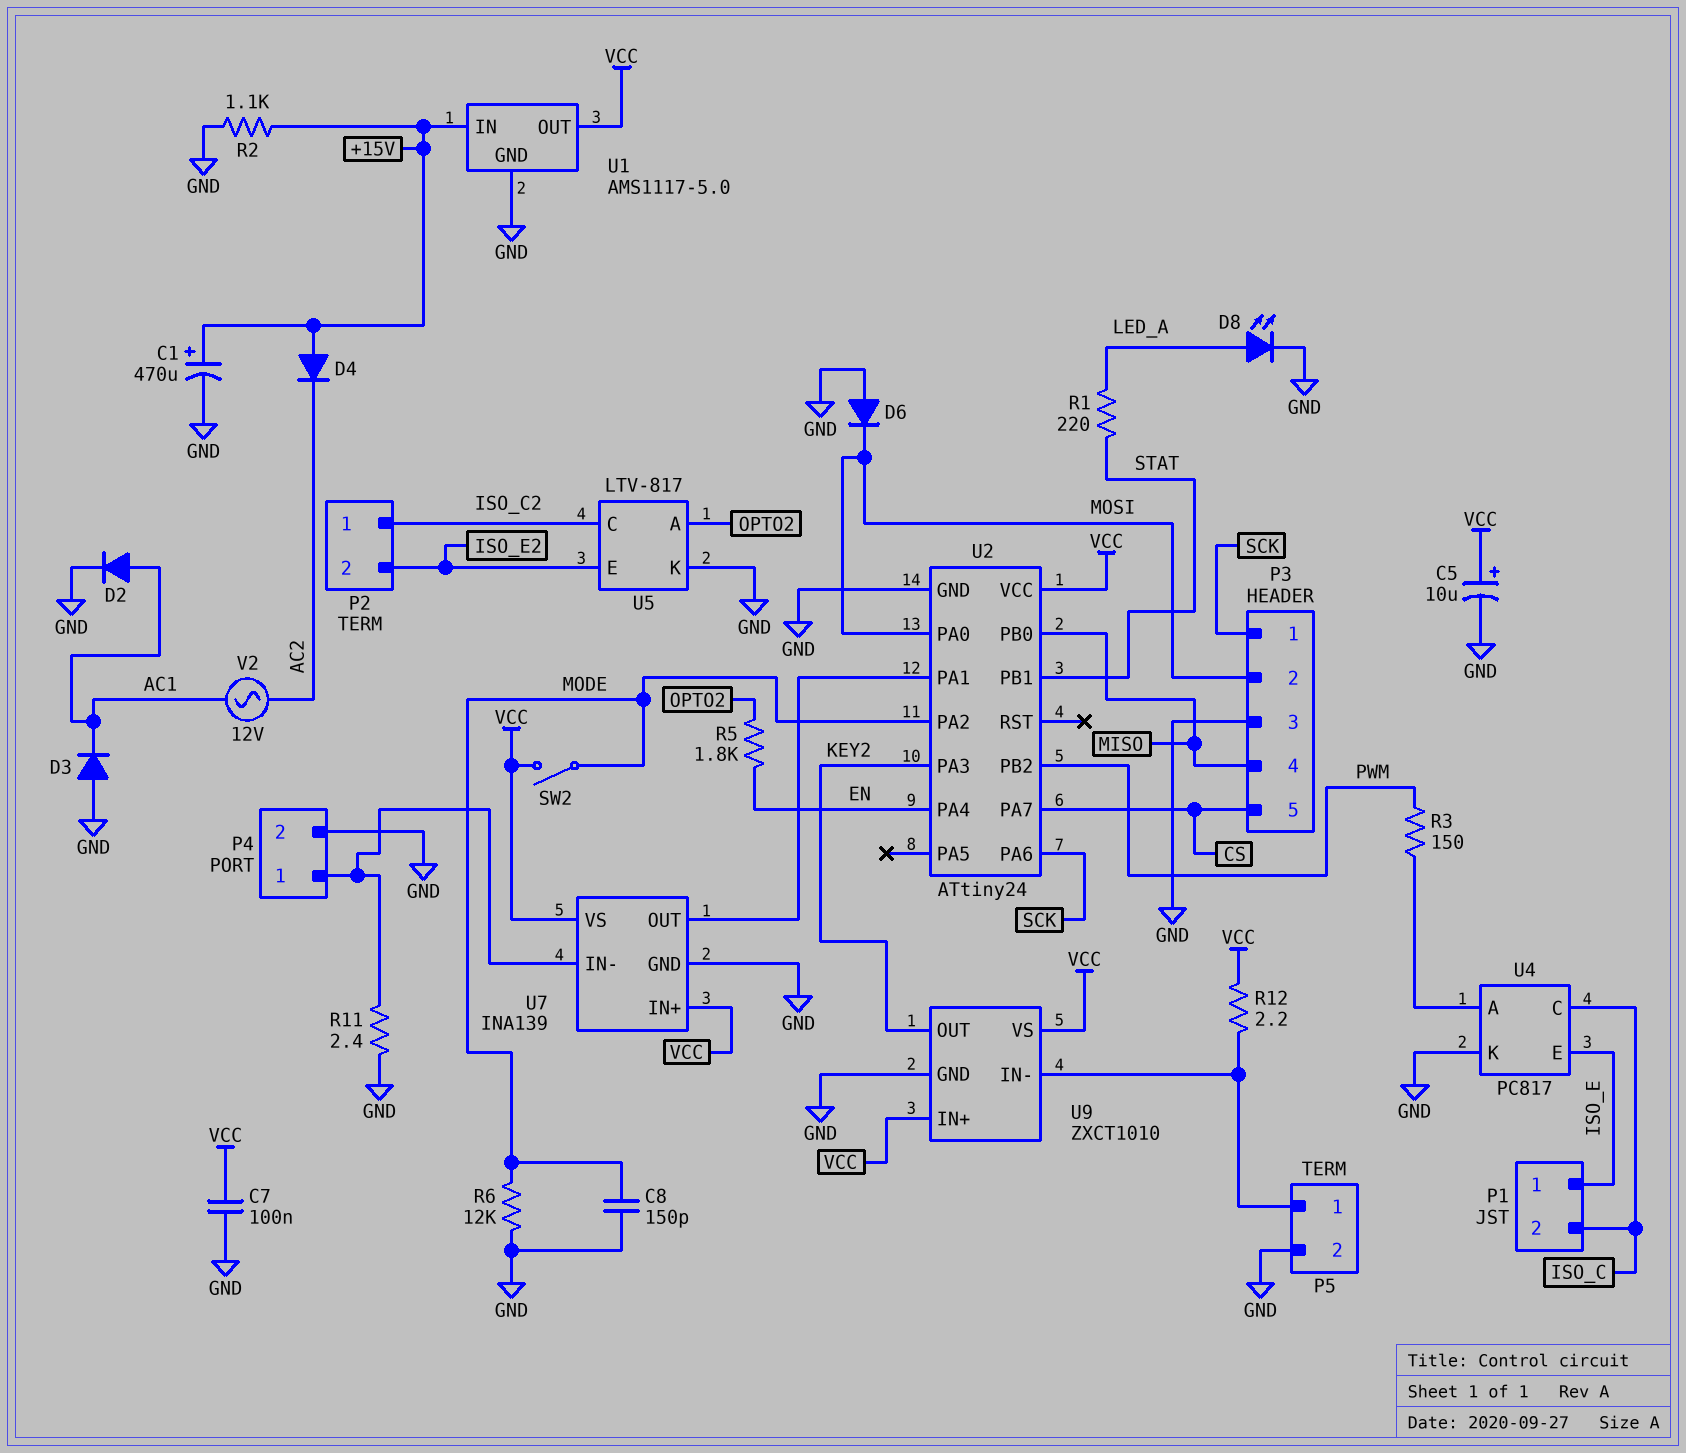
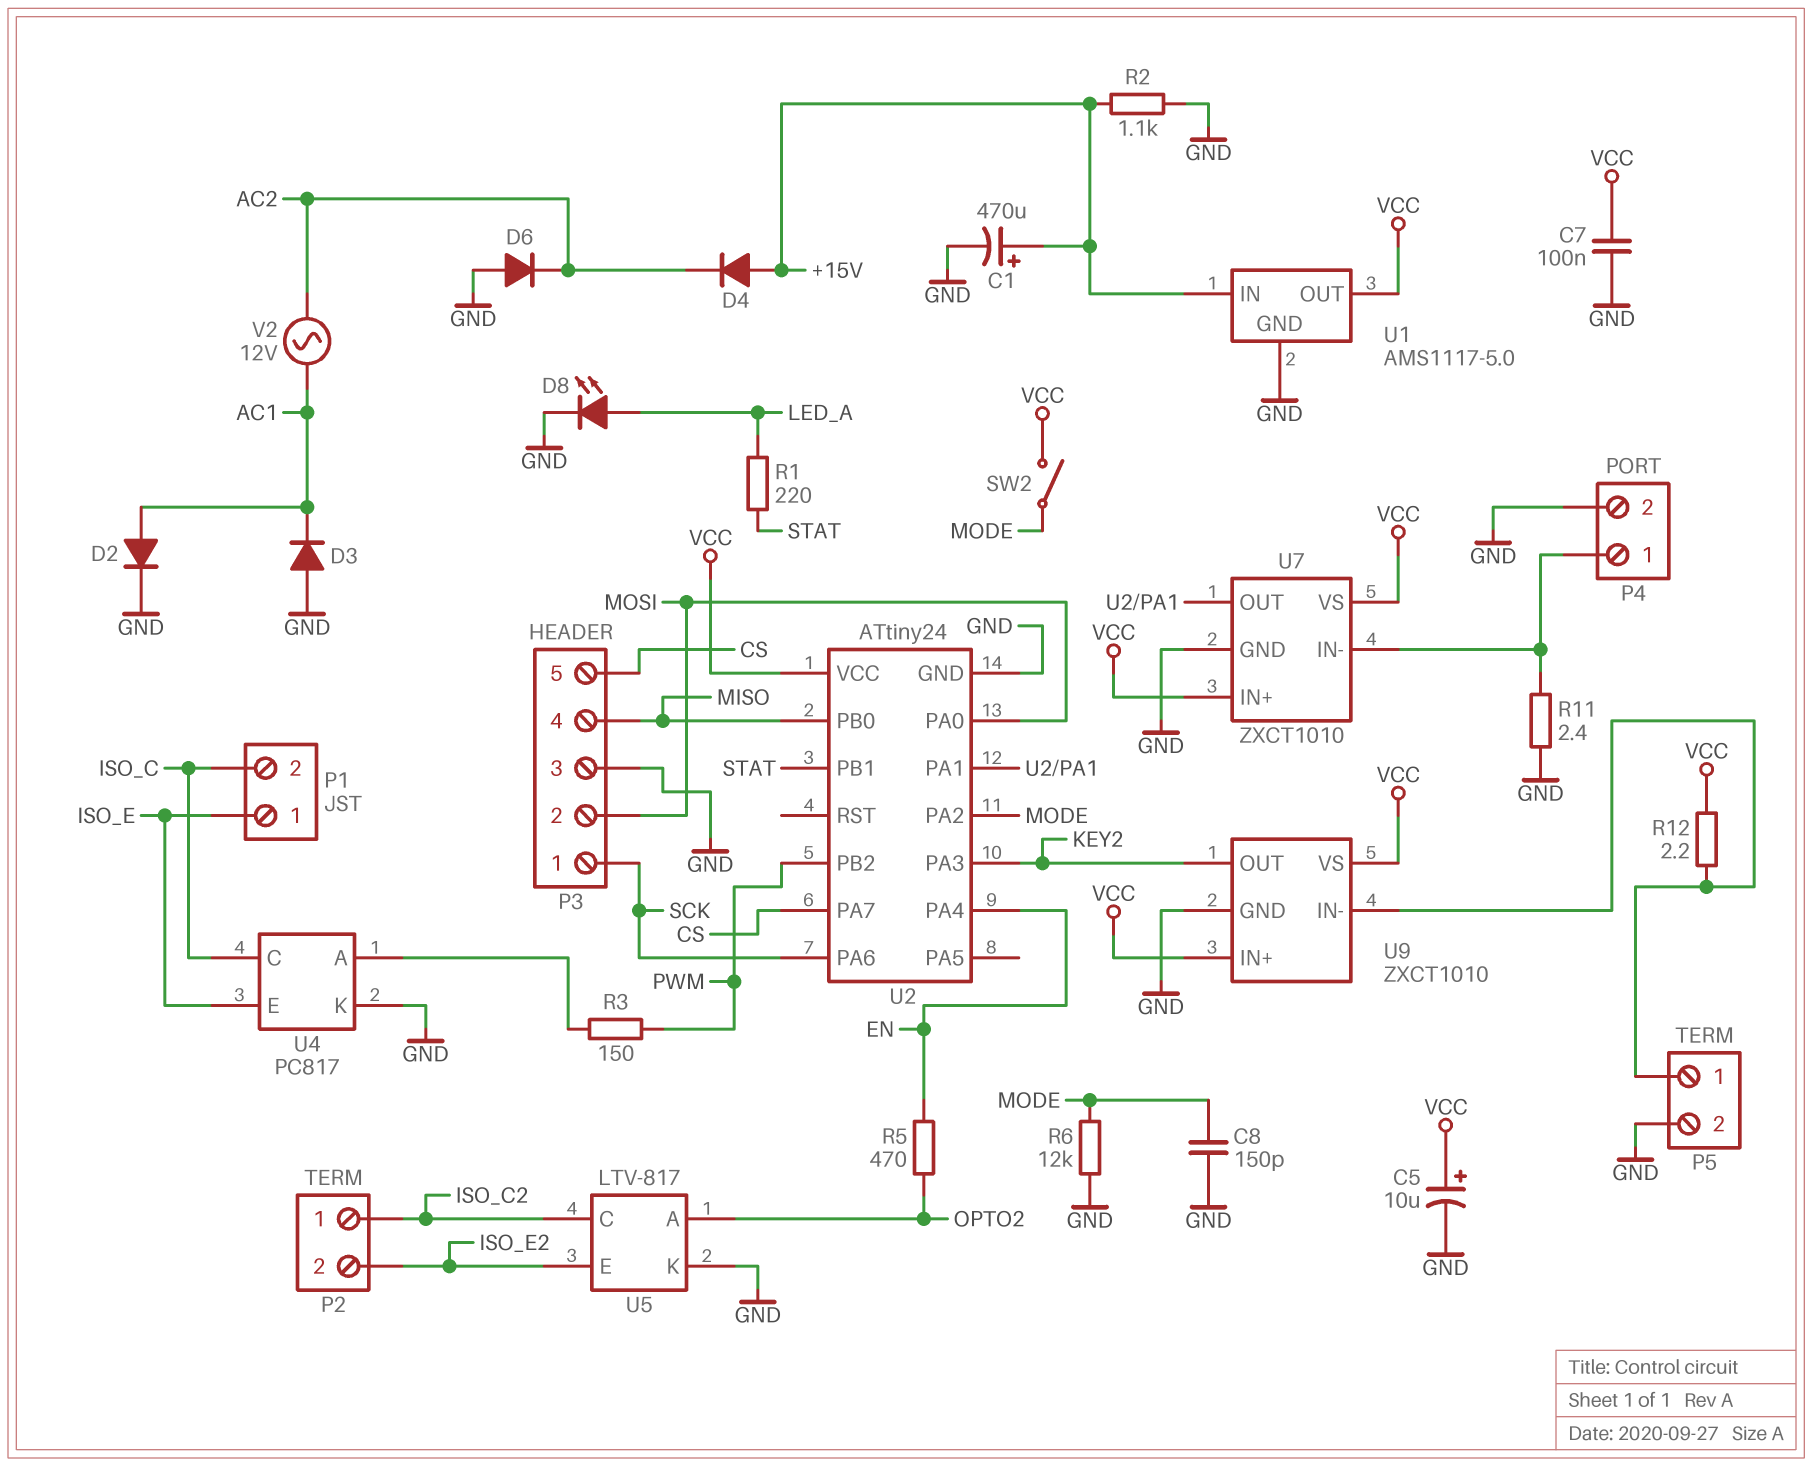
D6: diode (A GND, K MOSI) -> diode (A GND, K AC2)
R5: 1.8k (EN, OPTO2) -> 470 (EN, OPTO2)
U7: INA139 -> ZXCT1010

